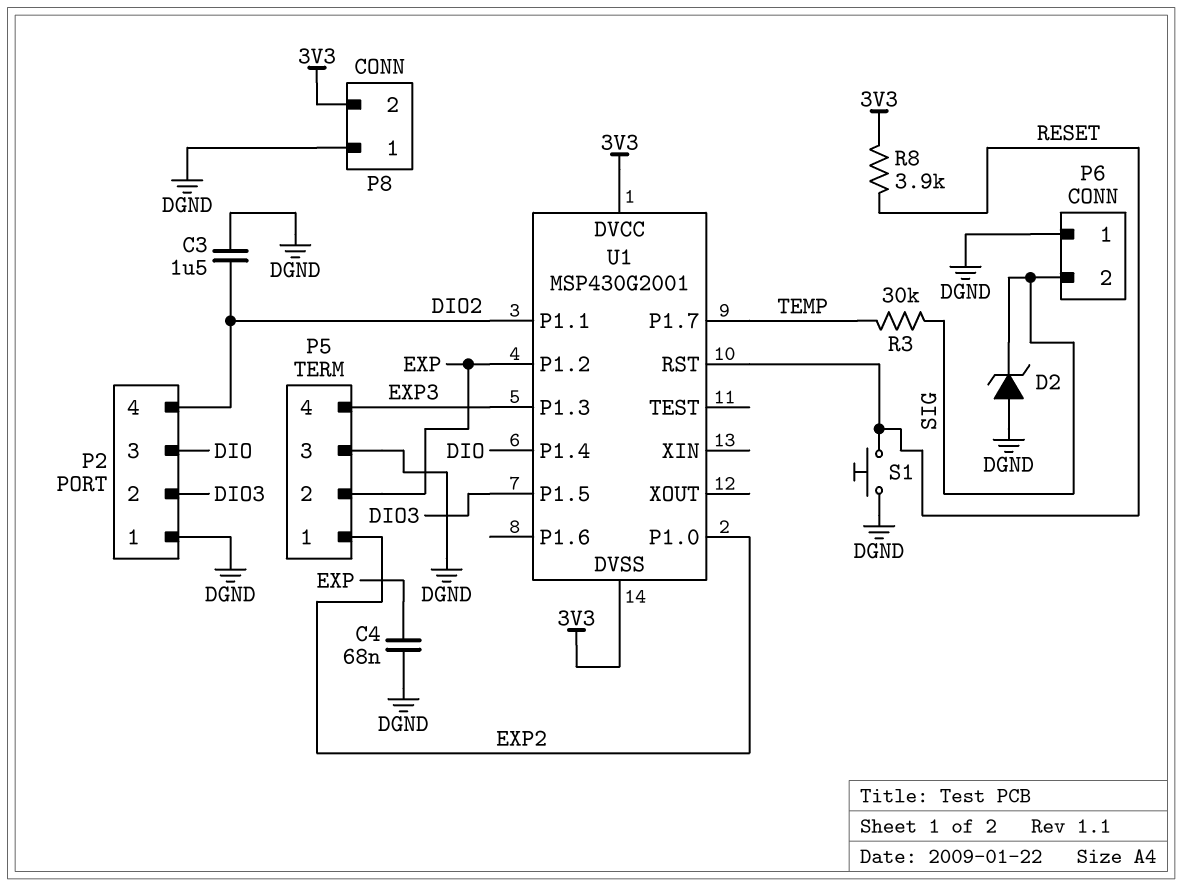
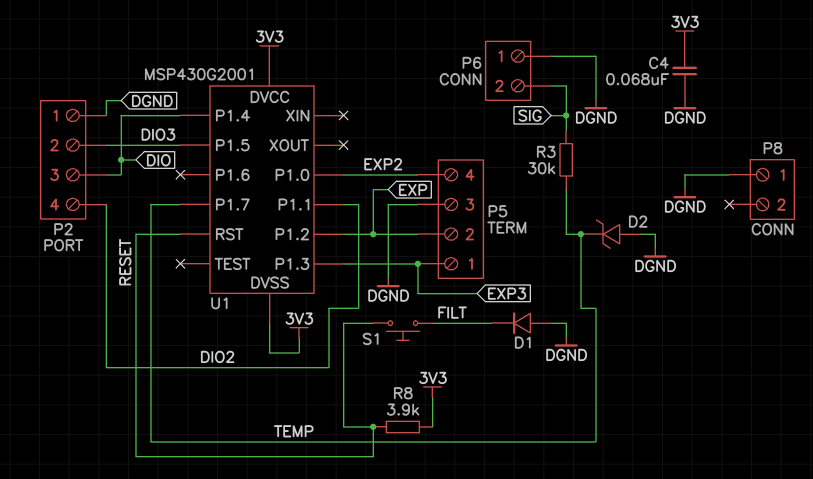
C3: 1.5uF (DGND, DIO2) -> none
C4: 68nF (DGND, EXP) -> 68nF (3V3, DGND)
D1: none -> diode (A DGND, K FILT)
D2: zener (A DGND, K SIG) -> zener (A DGND, K TEMP)
P5 pin 1: EXP2 -> EXP3
P5 pin 4: EXP3 -> EXP2
P8 pin 2: 3V3 -> none
S1: button (DGND, RESET) -> button (FILT, RESET)

